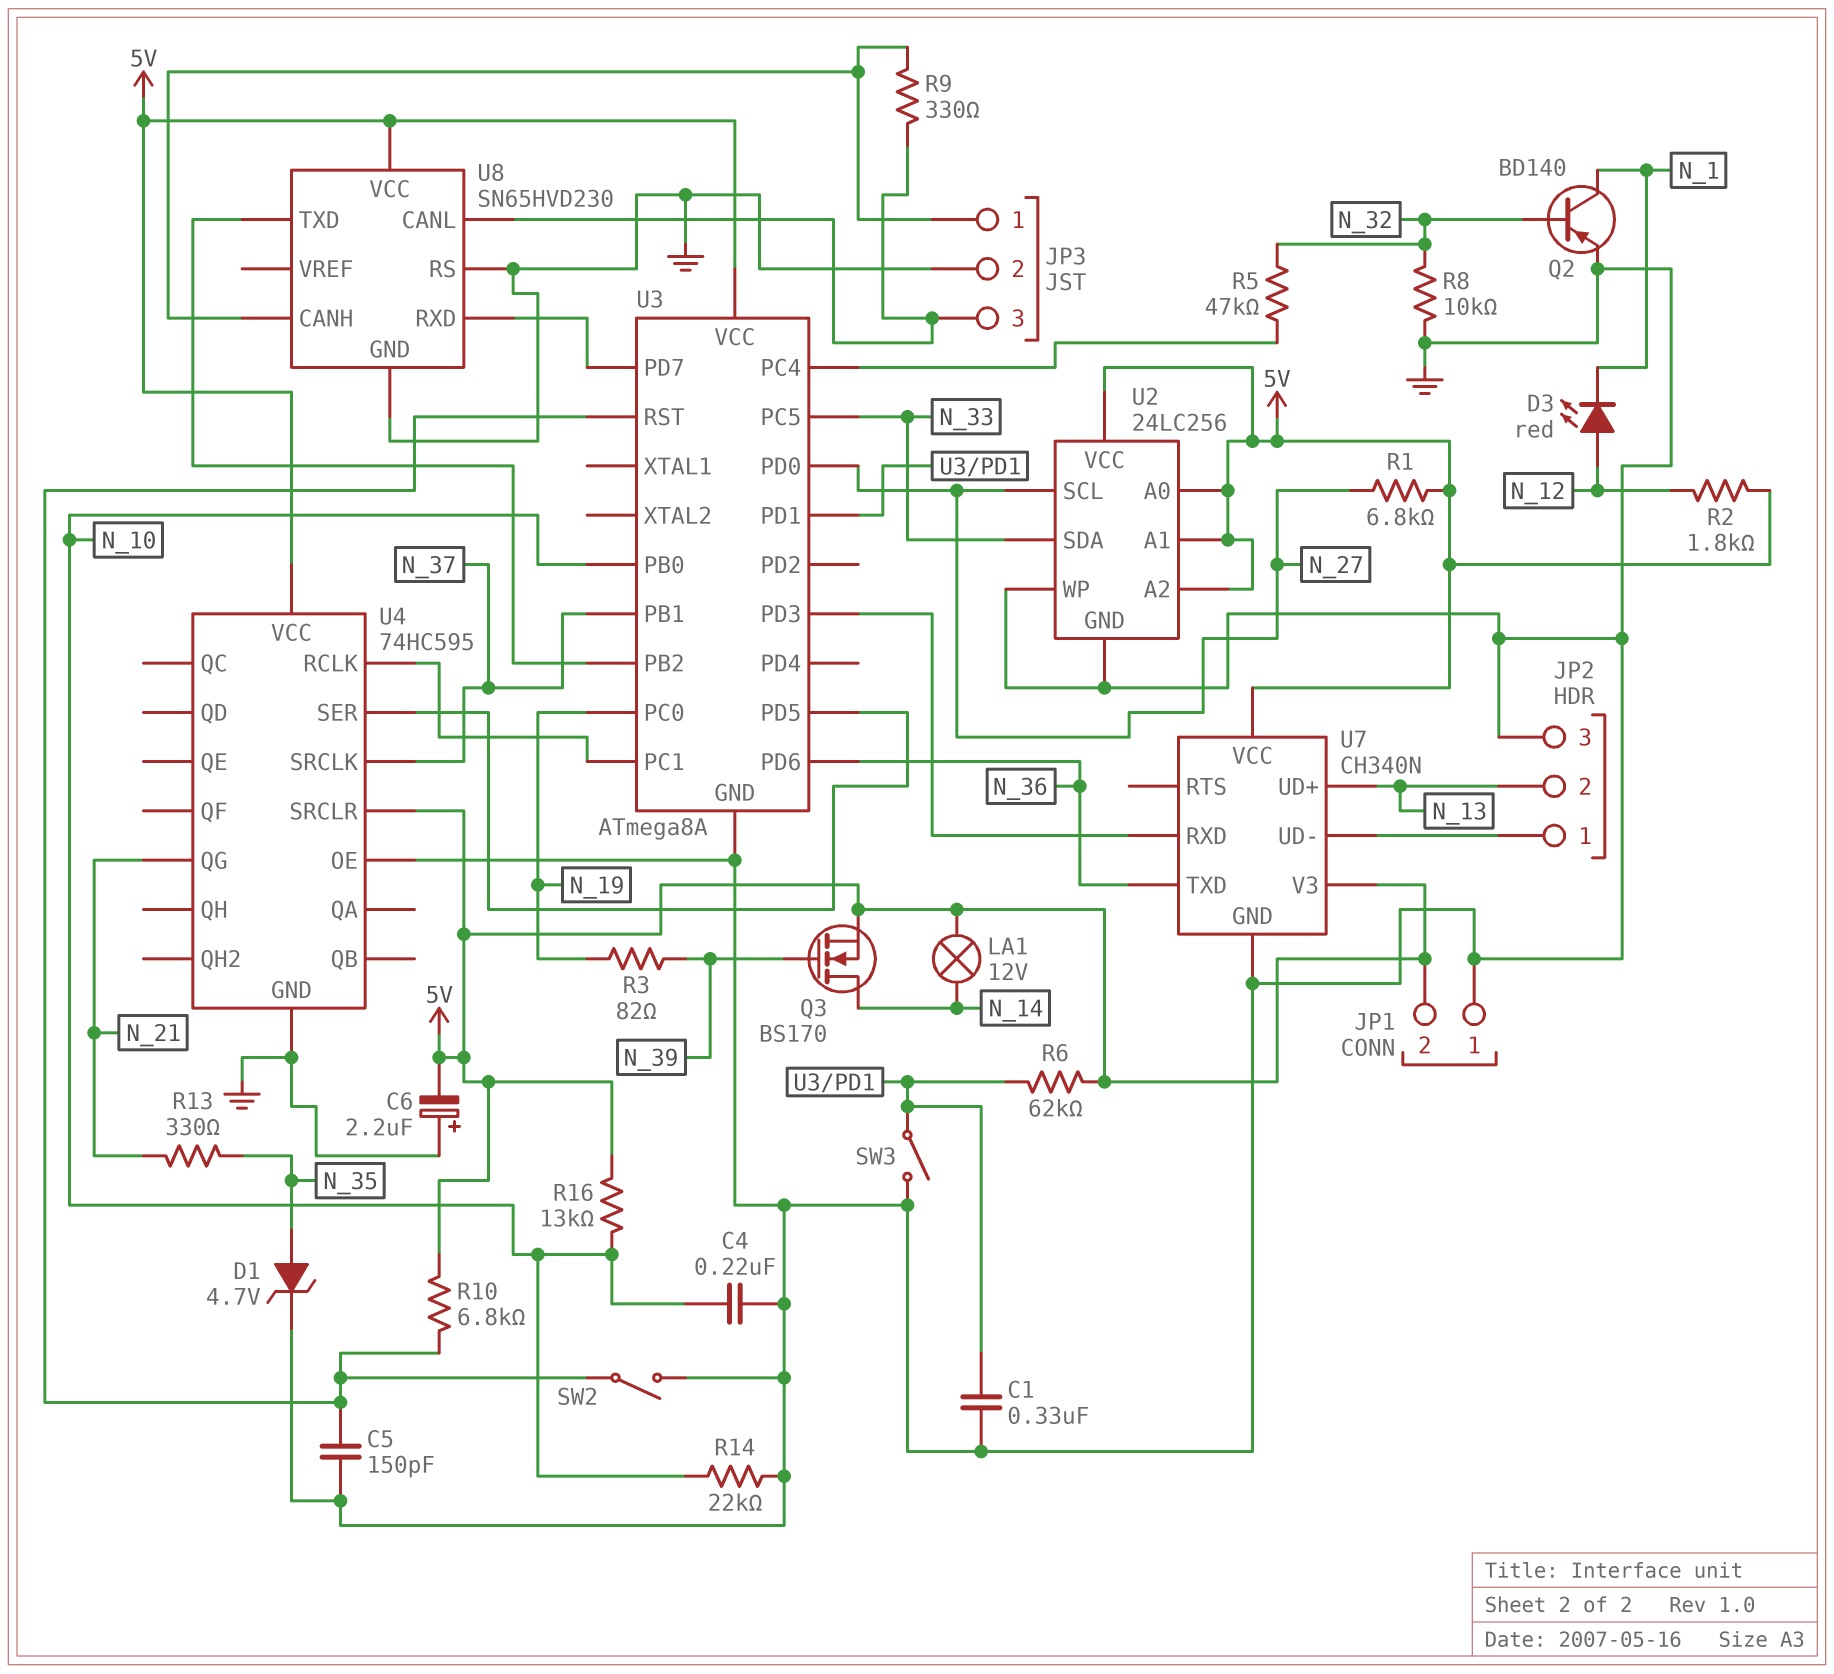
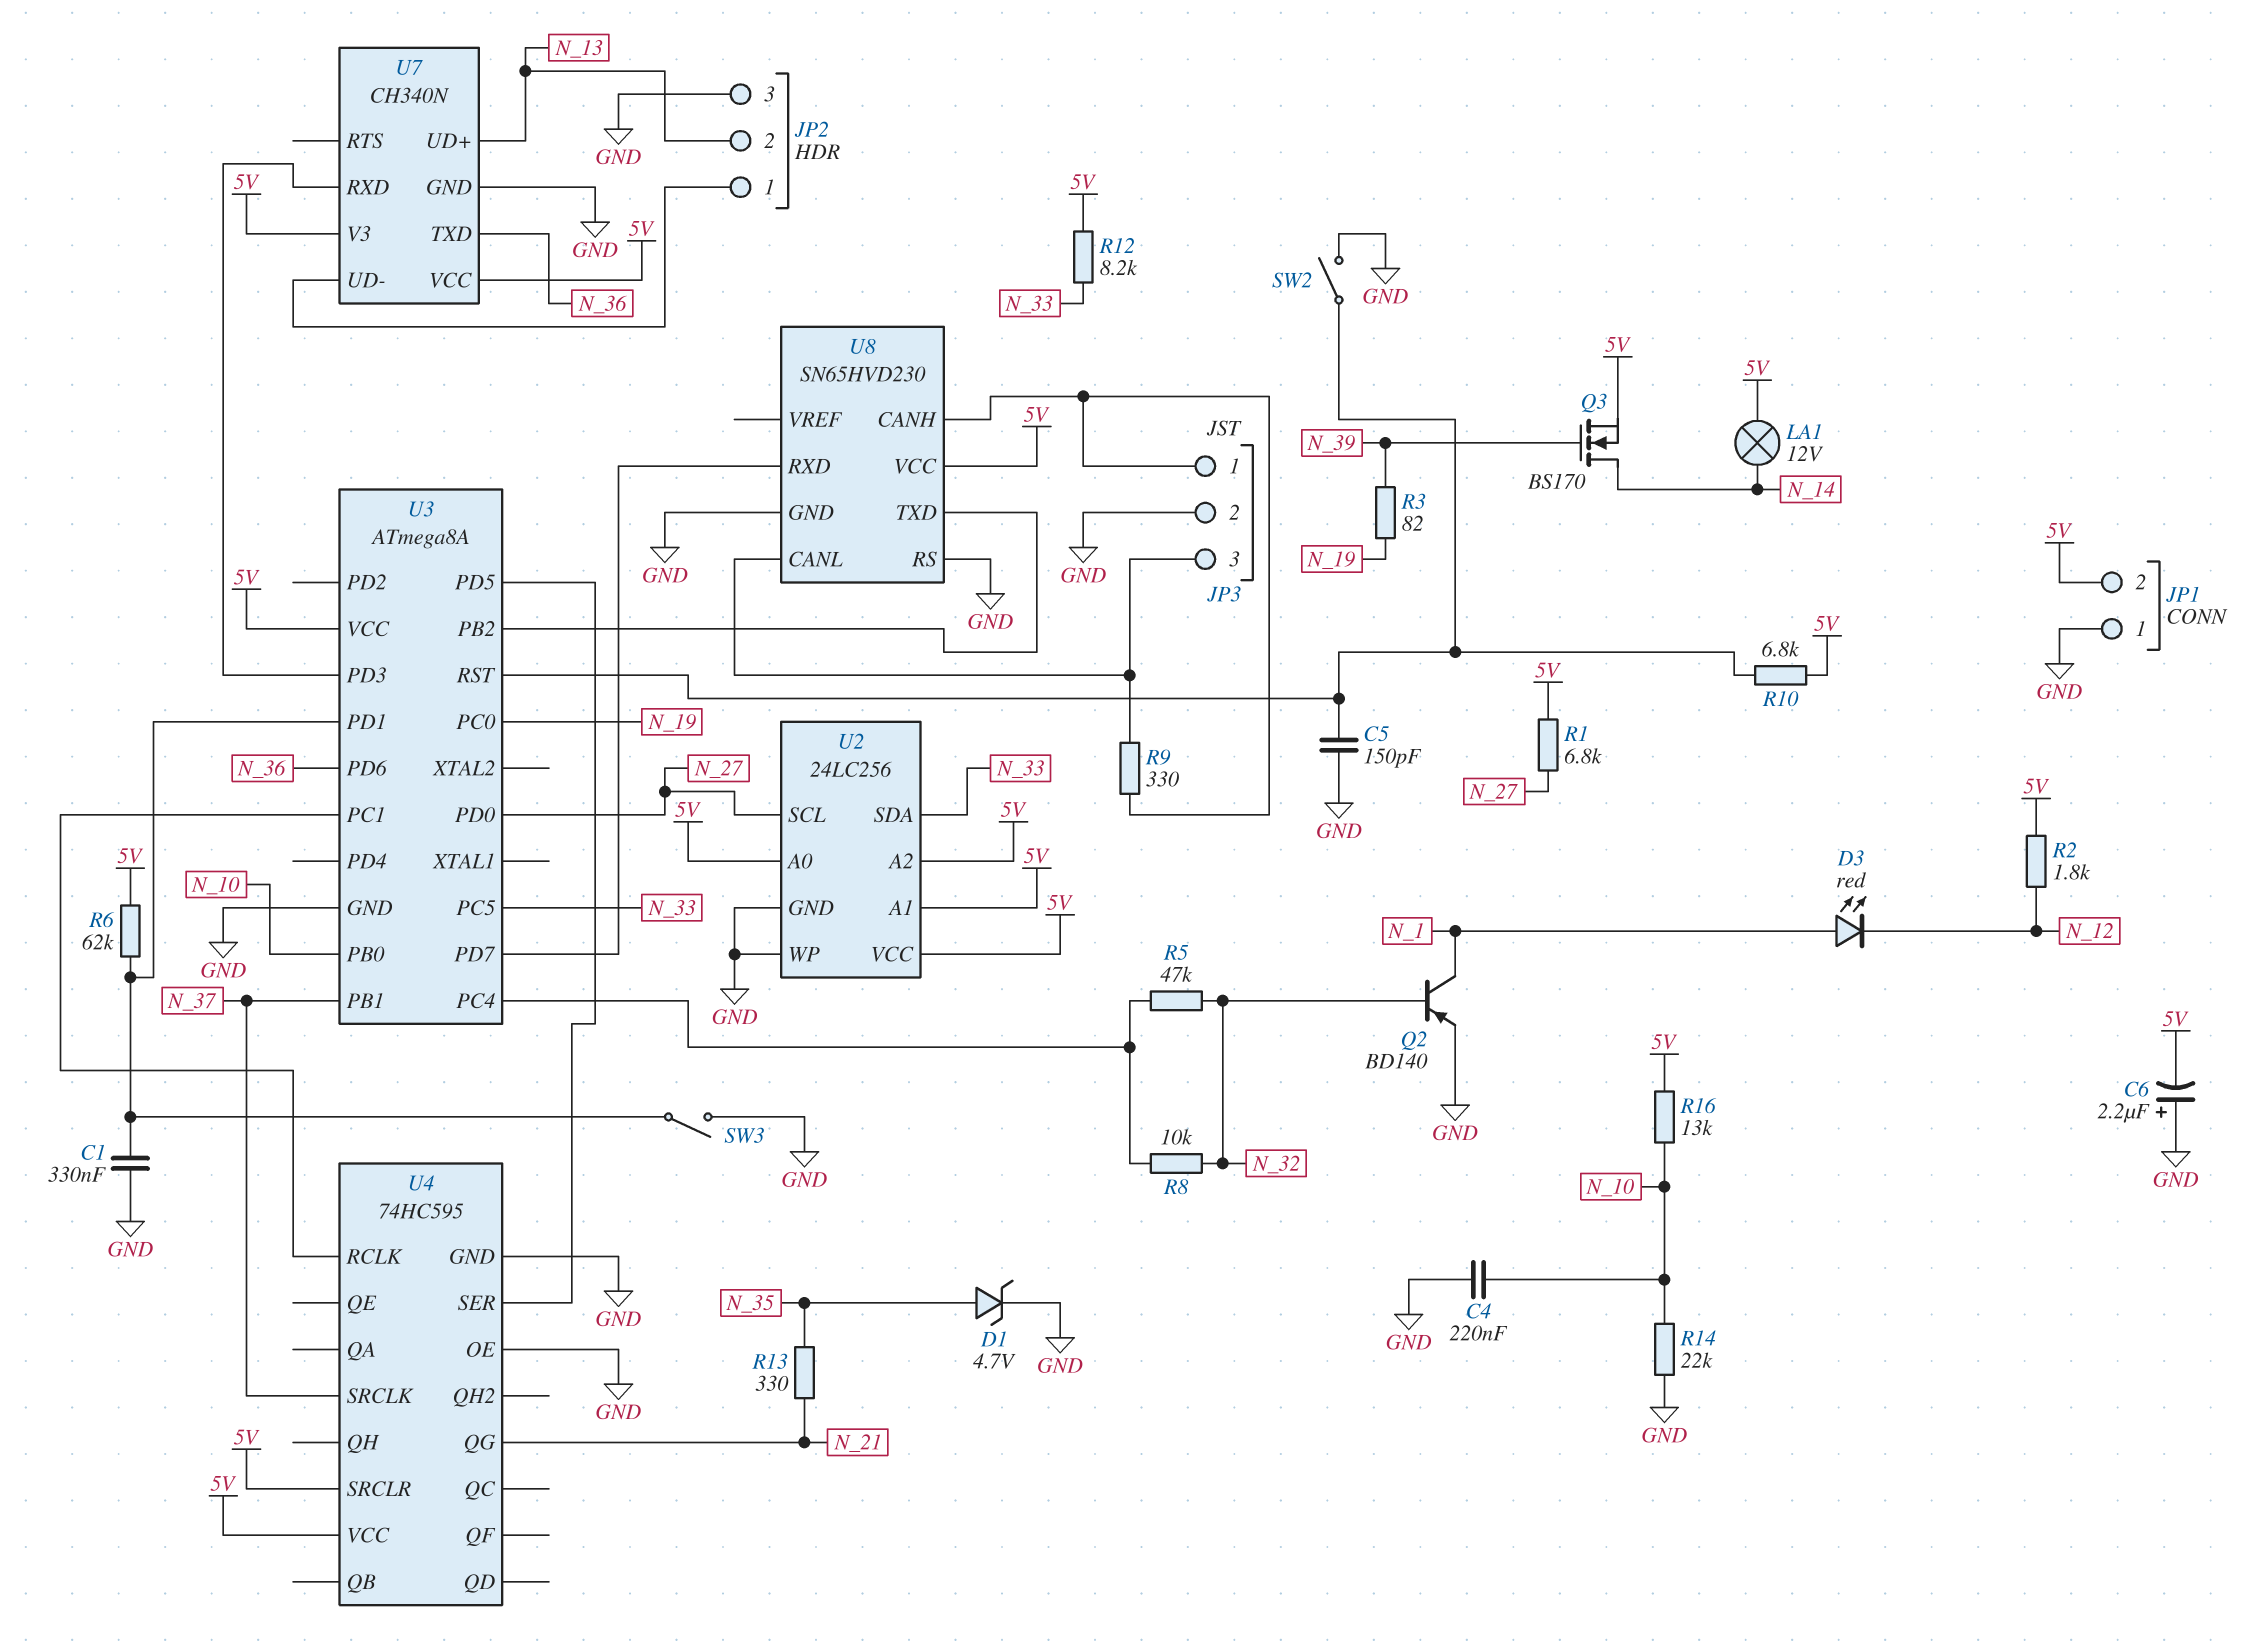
D3: LED red (A N_12, K N_1) -> LED red (A N_1, K N_12)
R8: 10k (GND, N_32) -> 10k (N_32, U3/PC4)
R12: none -> 8.2k (5V, N_33)

